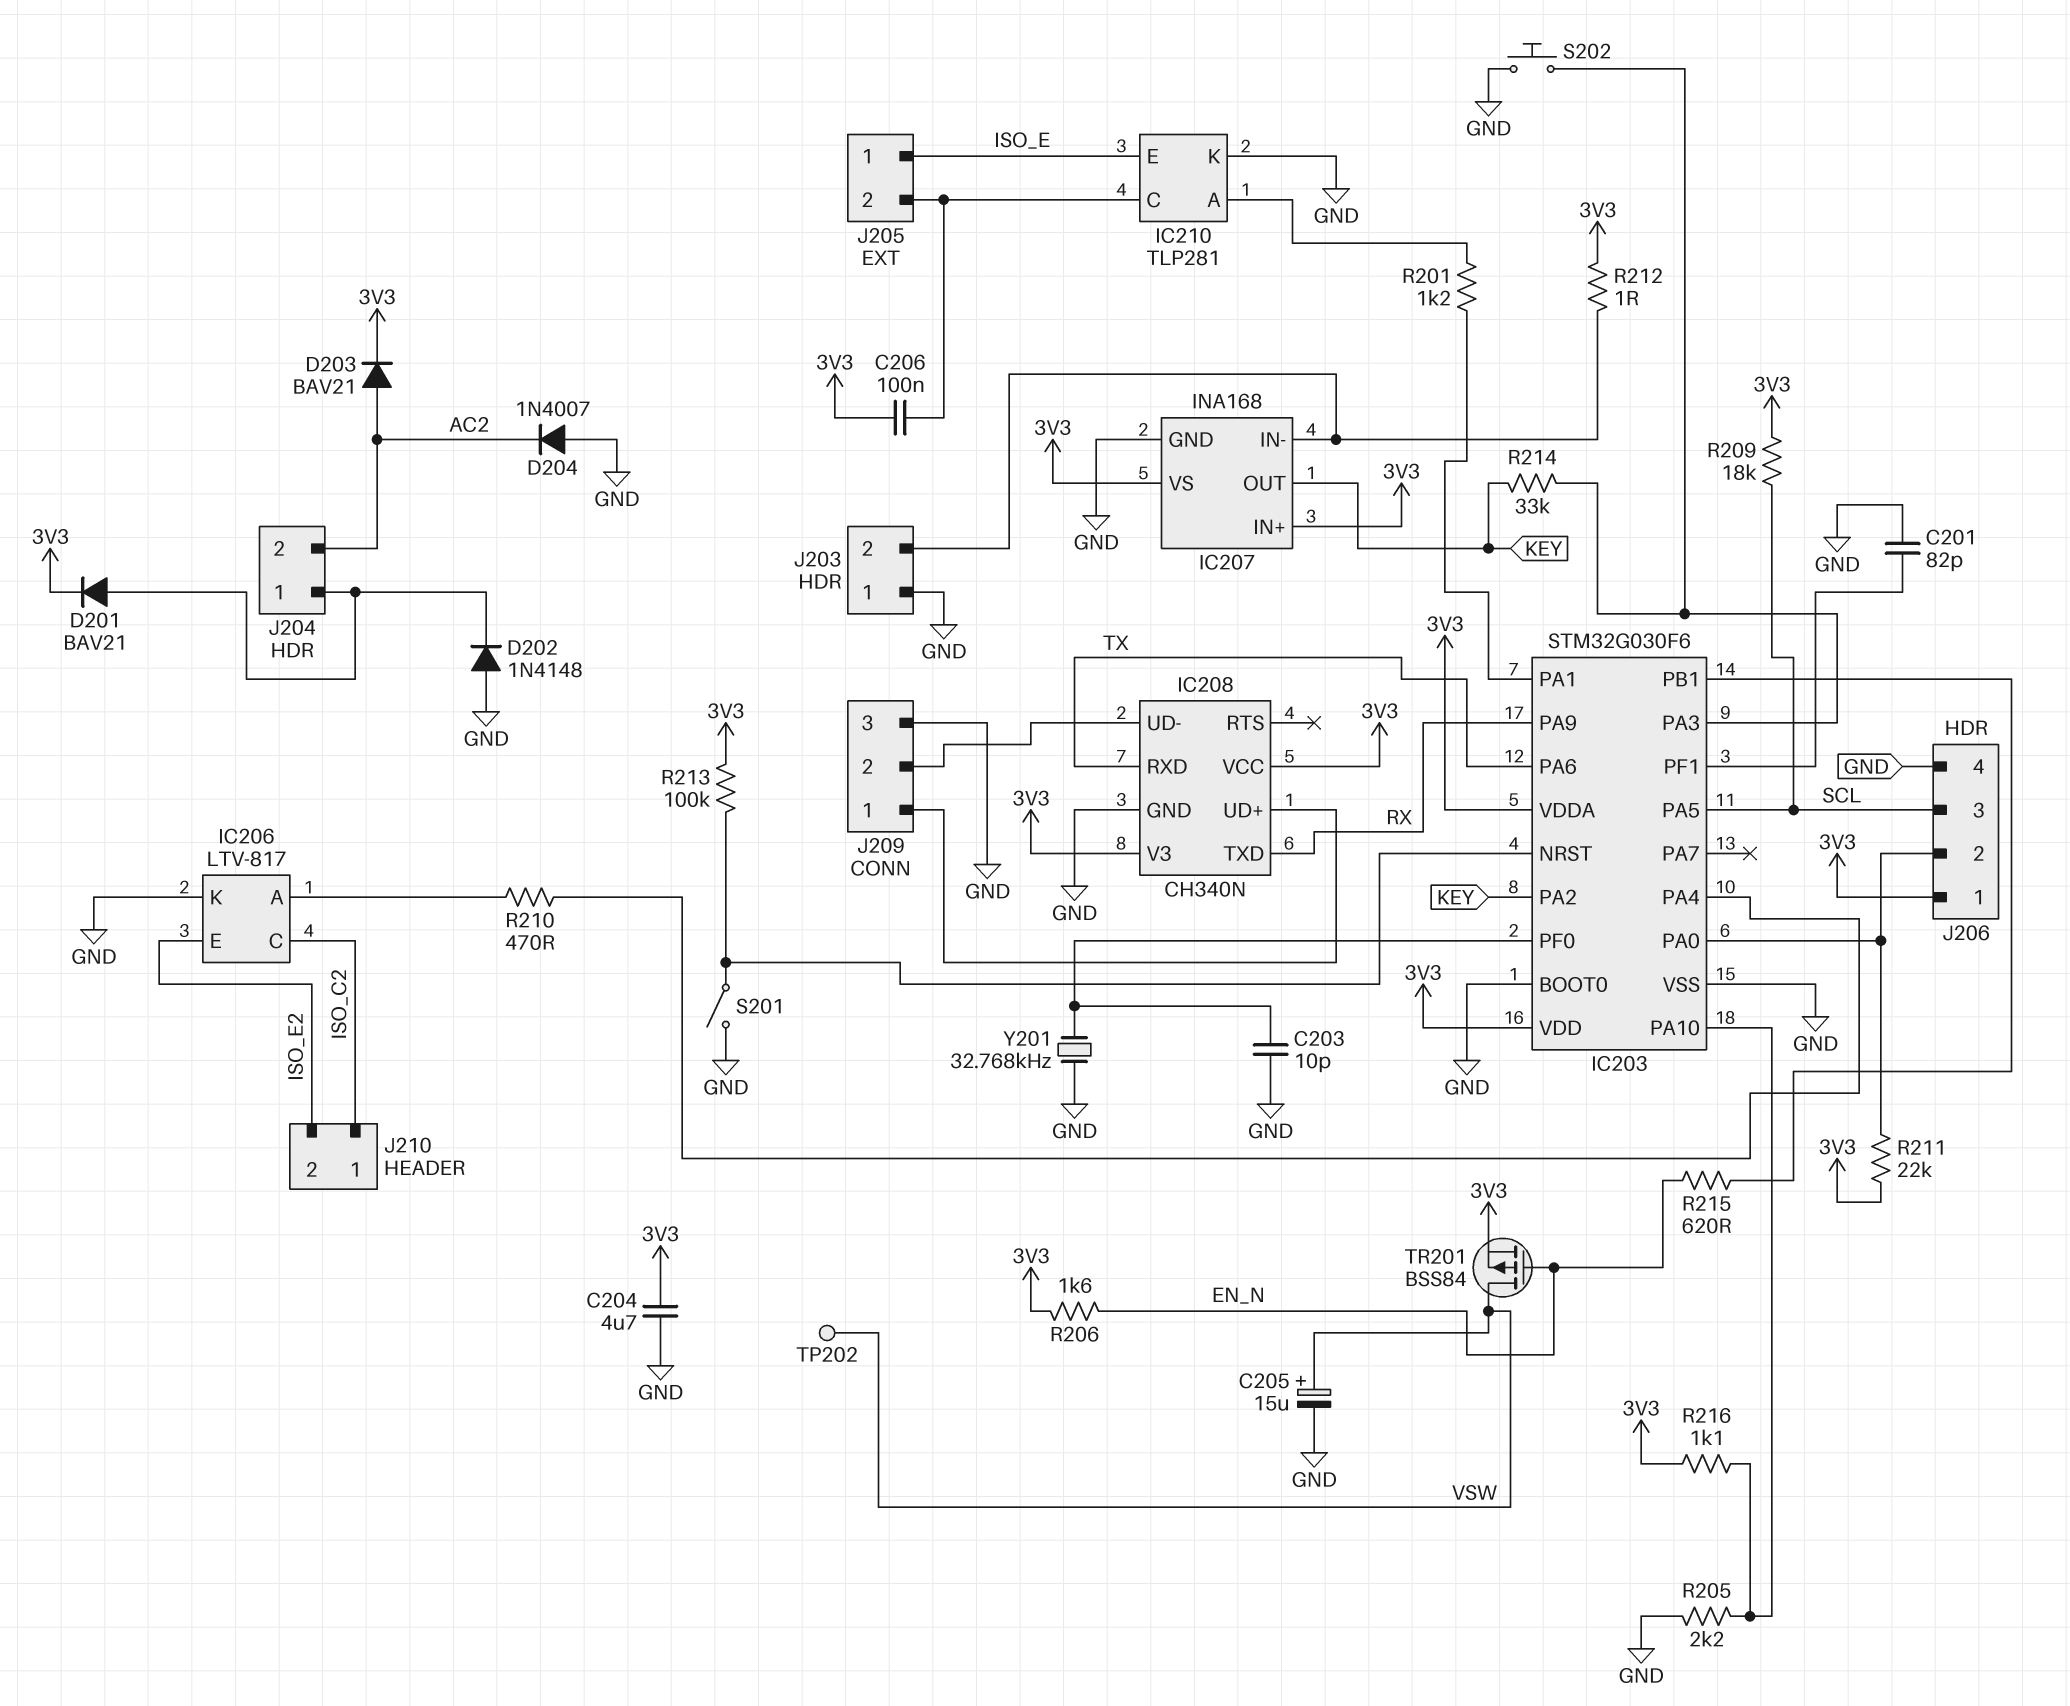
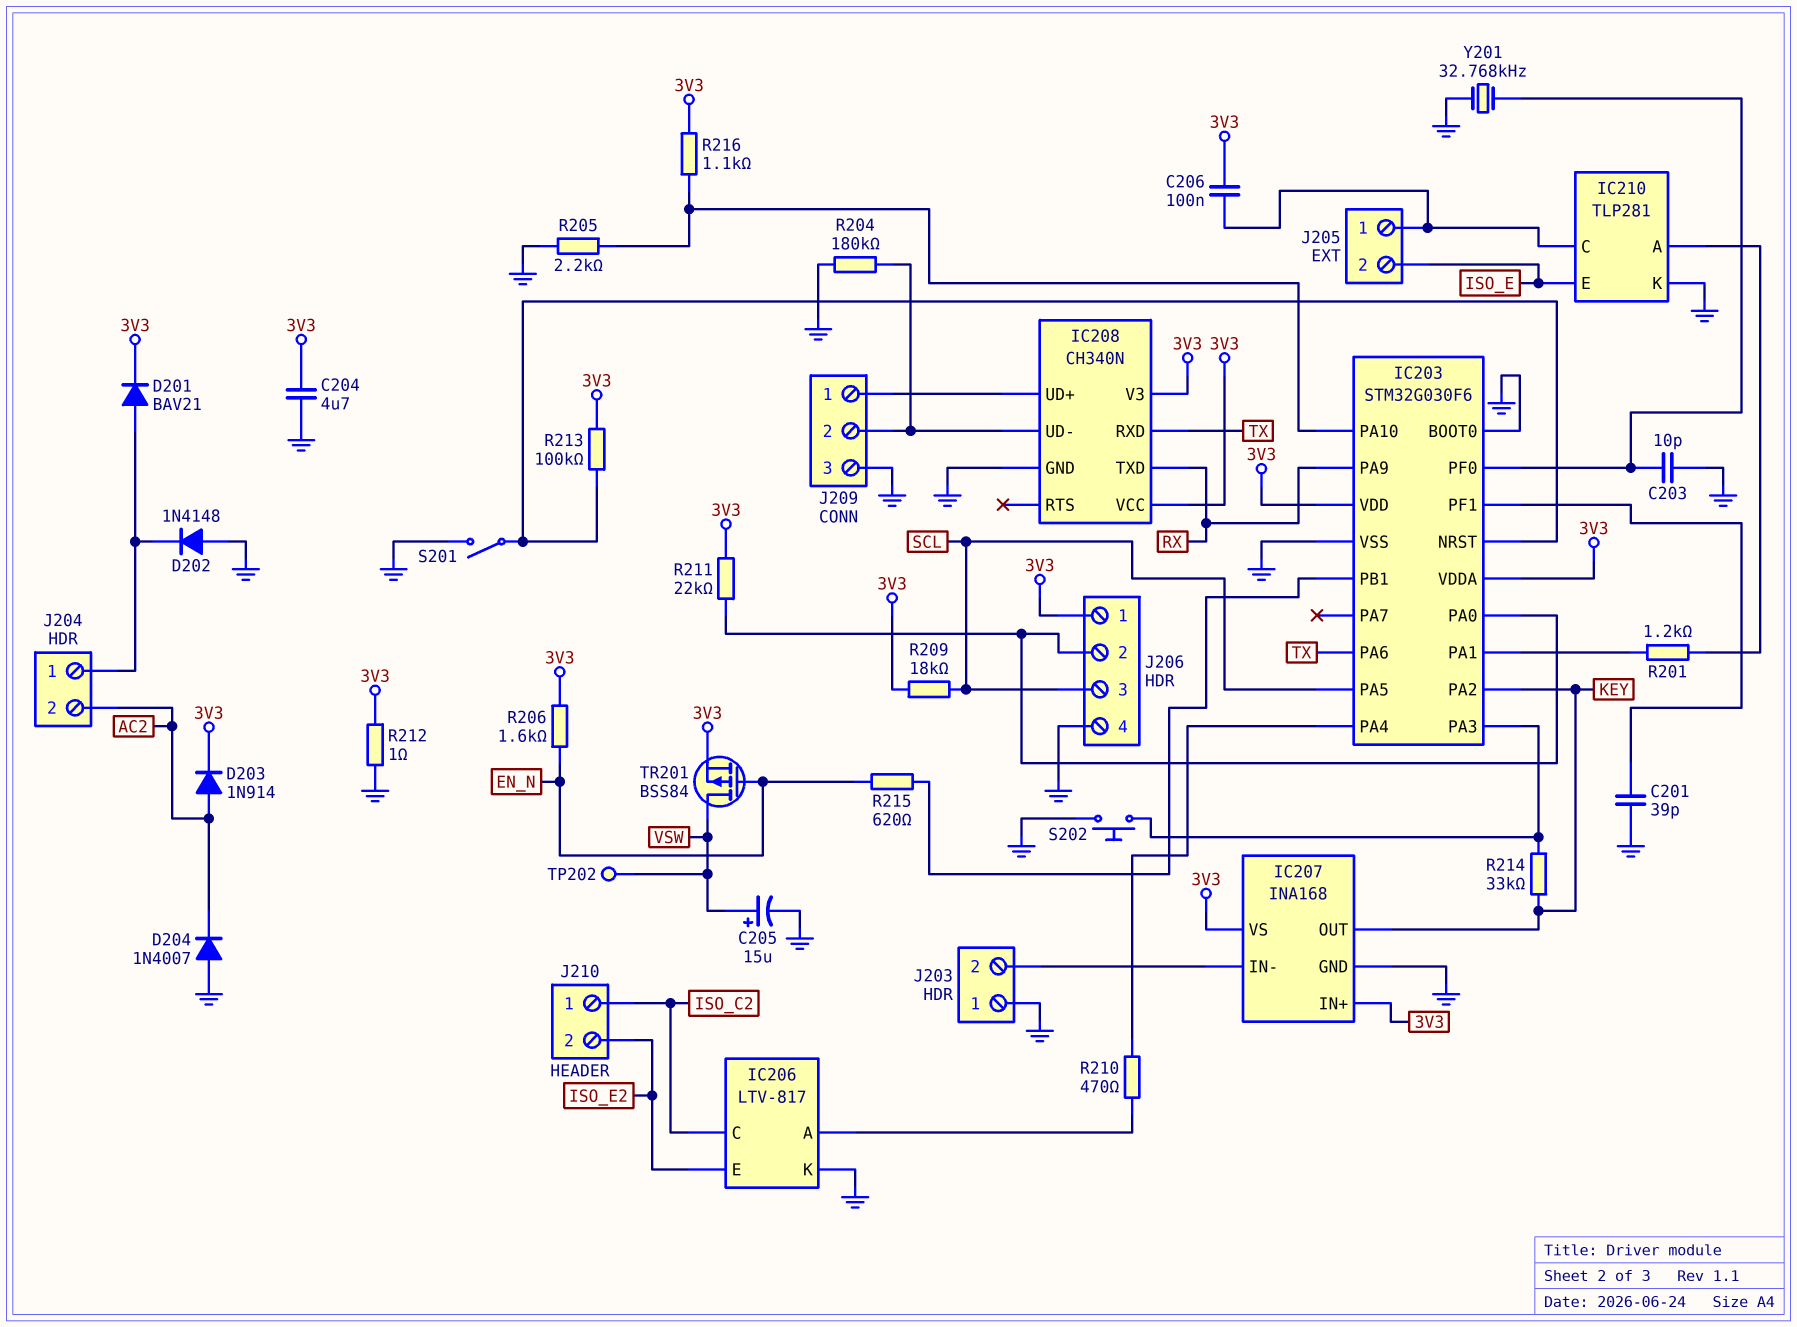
C201: 82pF (GND, IC203/PF1) -> 39pF (GND, IC203/PF1)
D203: diode BAV21 (A AC2, K 3V3) -> diode 1N914 (A AC2, K 3V3)
J205 pin 1: ISO_E -> IC210/C
J205 pin 2: IC210/C -> ISO_E
R204: none -> 180k (GND, IC208/UD-)
R212: 1 (3V3, IC207/IN-) -> 1 (3V3, GND)

